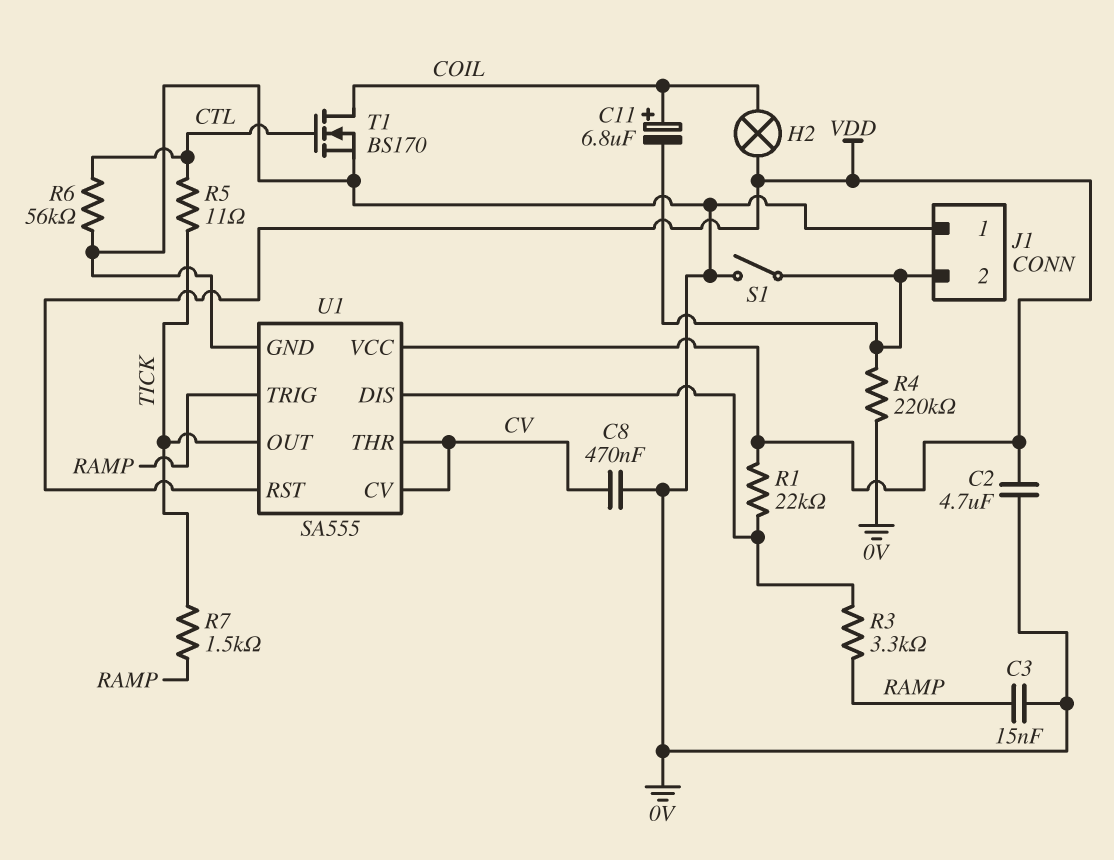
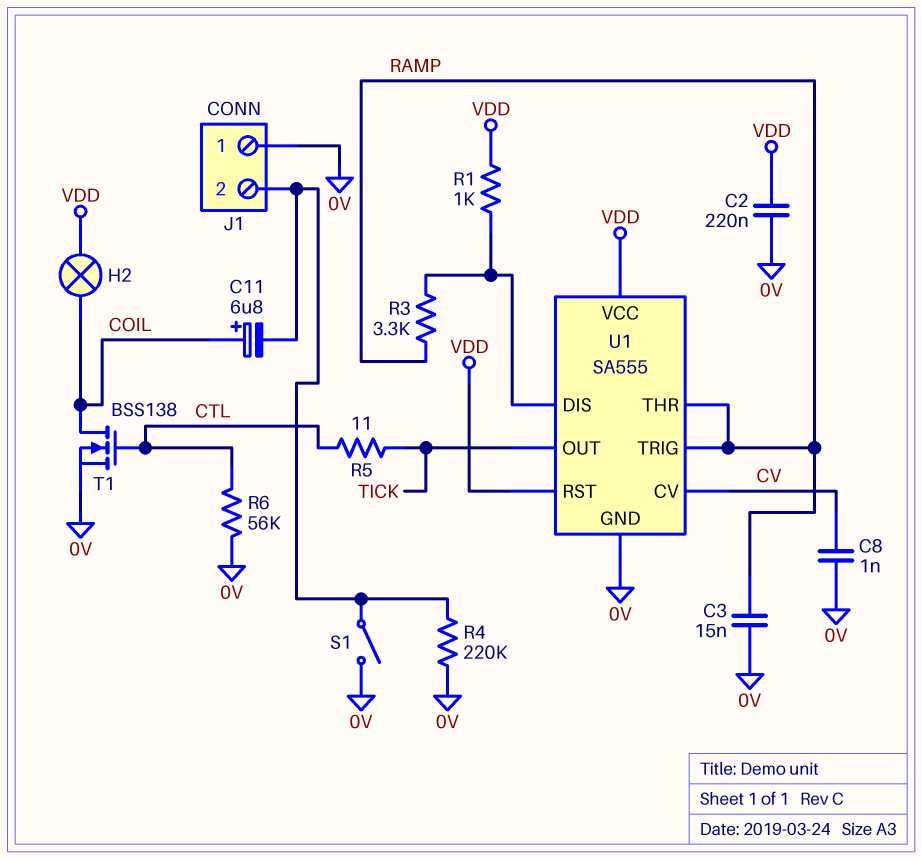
C2: 4.7uF (0V, VDD) -> 220nF (0V, VDD)
C8: 470nF (0V, CV) -> 1nF (0V, CV)
R1: 22k (U1/DIS, VDD) -> 1k (U1/DIS, VDD)
R7: 1.5k (RAMP, TICK) -> none
T1: NMOS BS170 (G CTL, D COIL, S 0V) -> NMOS BSS138 (G CTL, D COIL, S 0V)
U1 pin THR: CV -> RAMP

